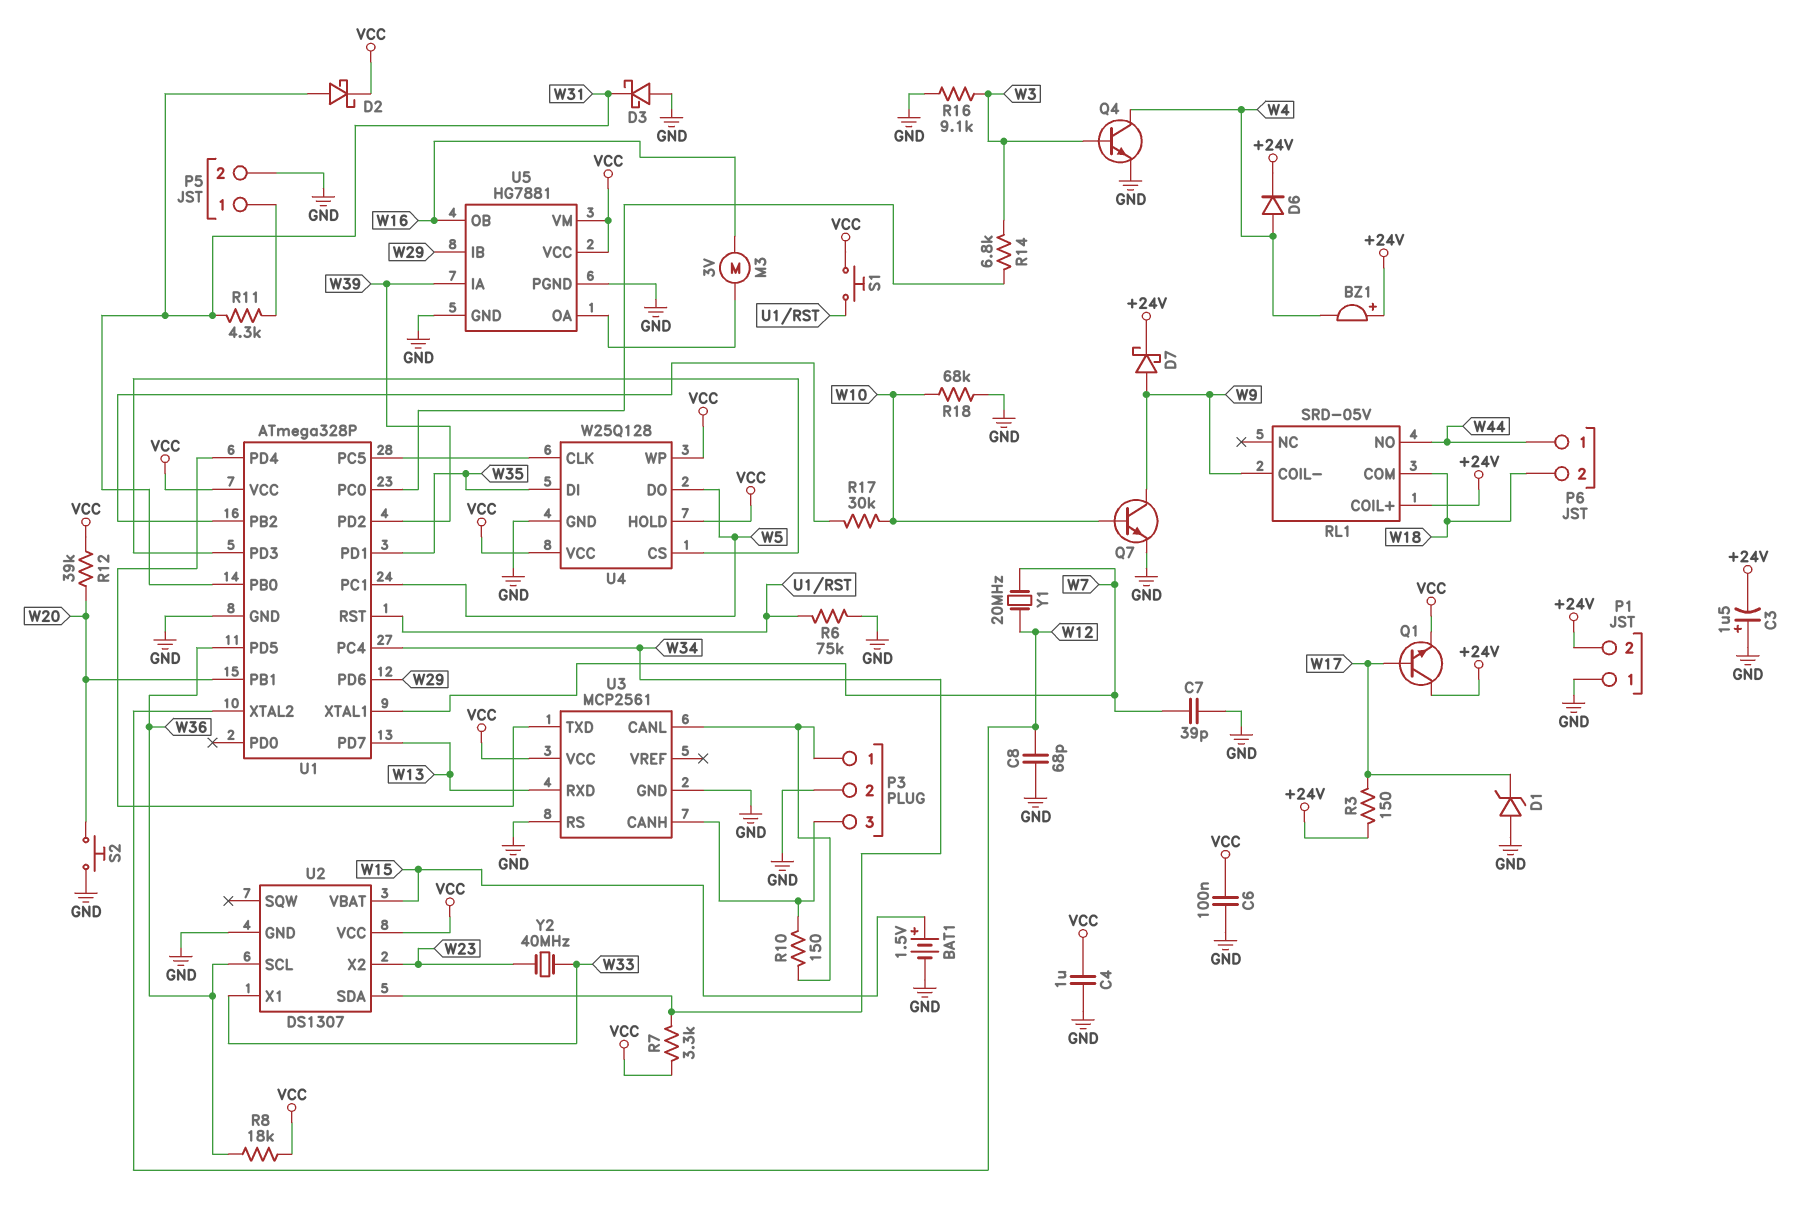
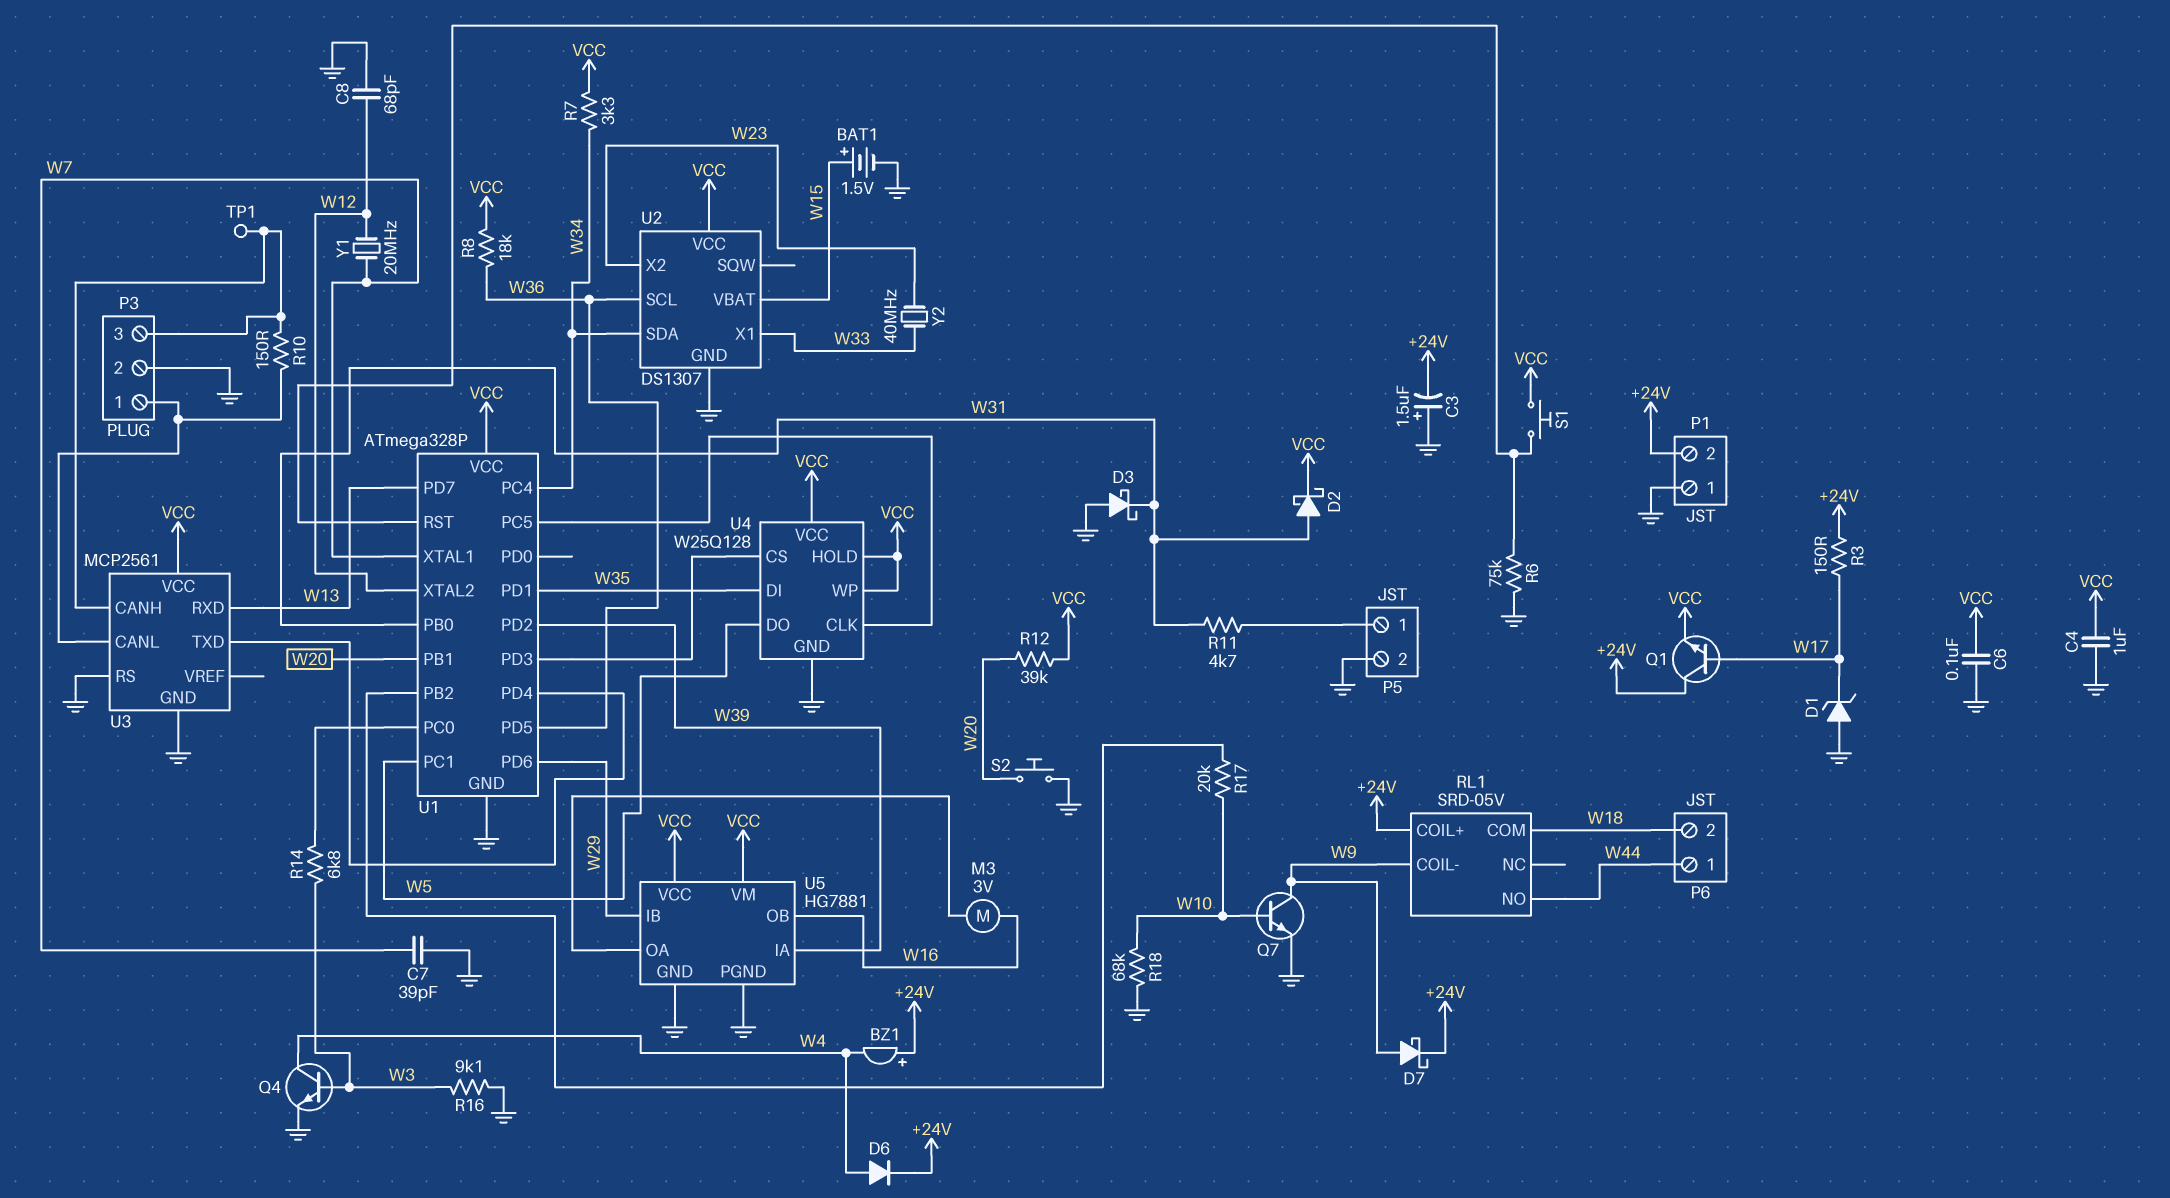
R11: 4.3k (P5/1, W31) -> 4.7k (P5/1, W31)
R17: 30k (U1/PB2, W10) -> 20k (U1/PB2, W10)
TP1: none -> test point (P3/3)

